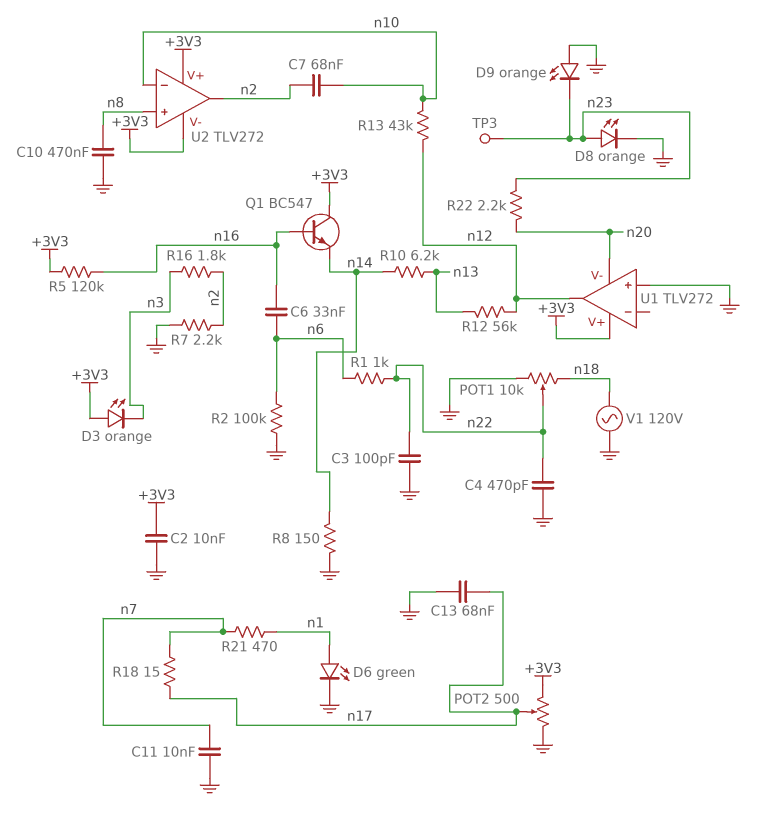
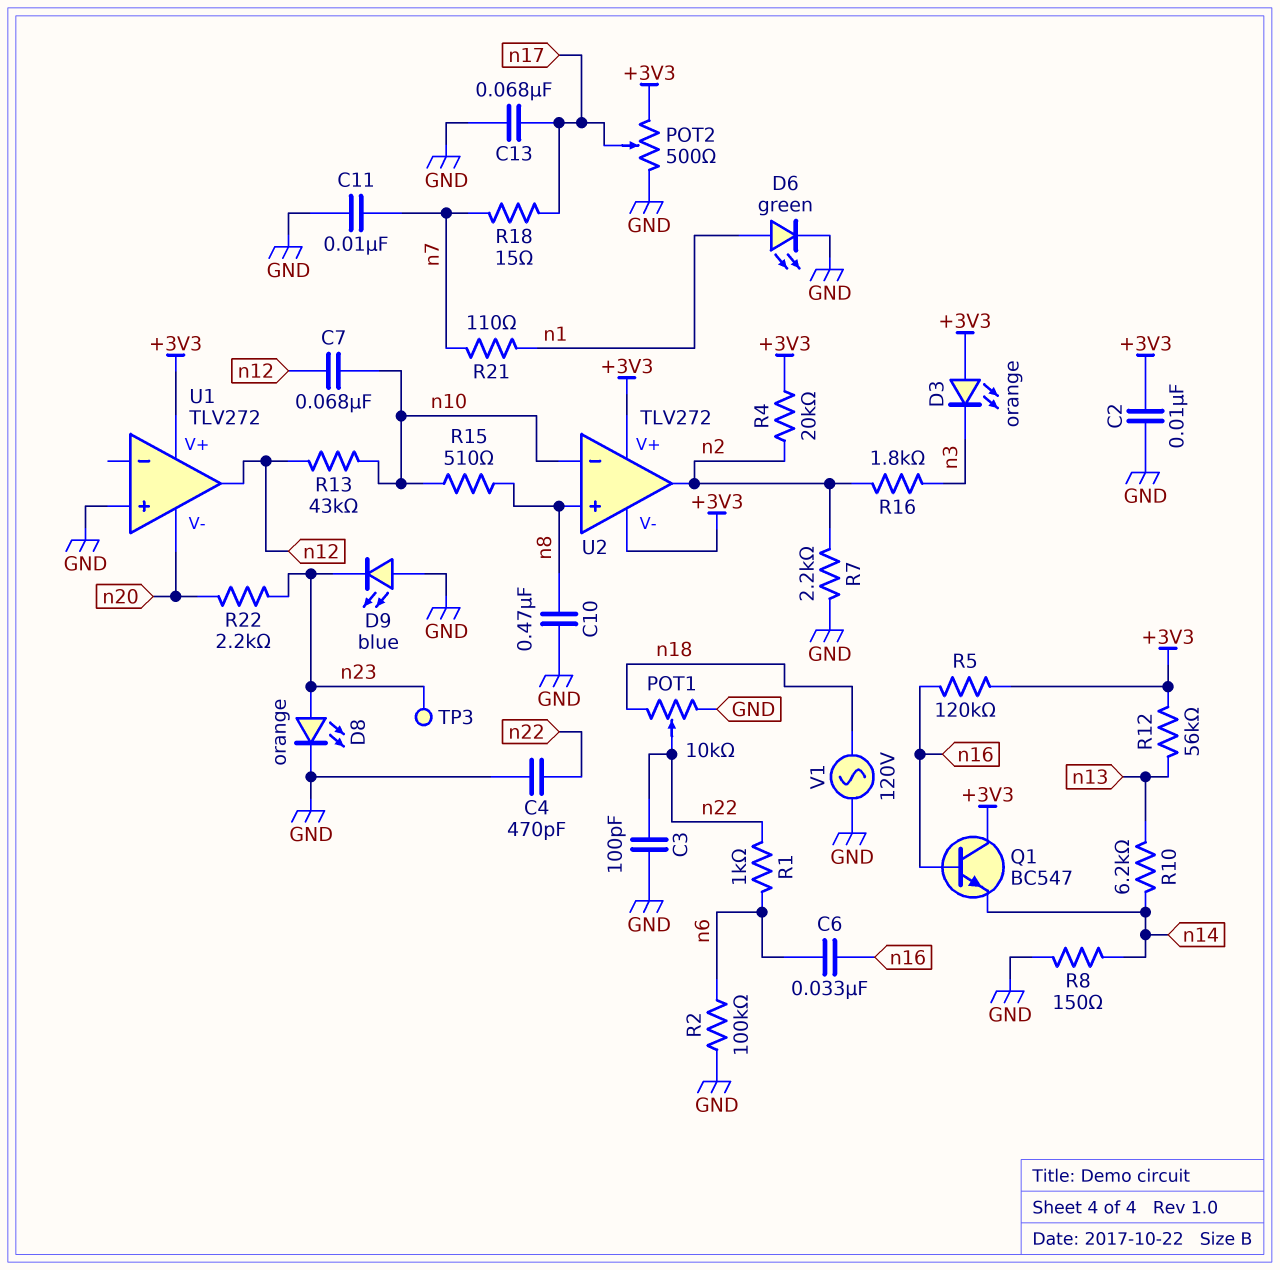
C7: 68nF (n2, n10) -> 68nF (n10, n12)
D9: LED orange (A GND, K n23) -> LED blue (A GND, K n23)
R4: none -> 20k (+3V3, n2)
R12: 56k (n12, n13) -> 56k (+3V3, n13)
R15: none -> 510 (n8, n10)
R21: 470 (n1, n7) -> 110 (n1, n7)

